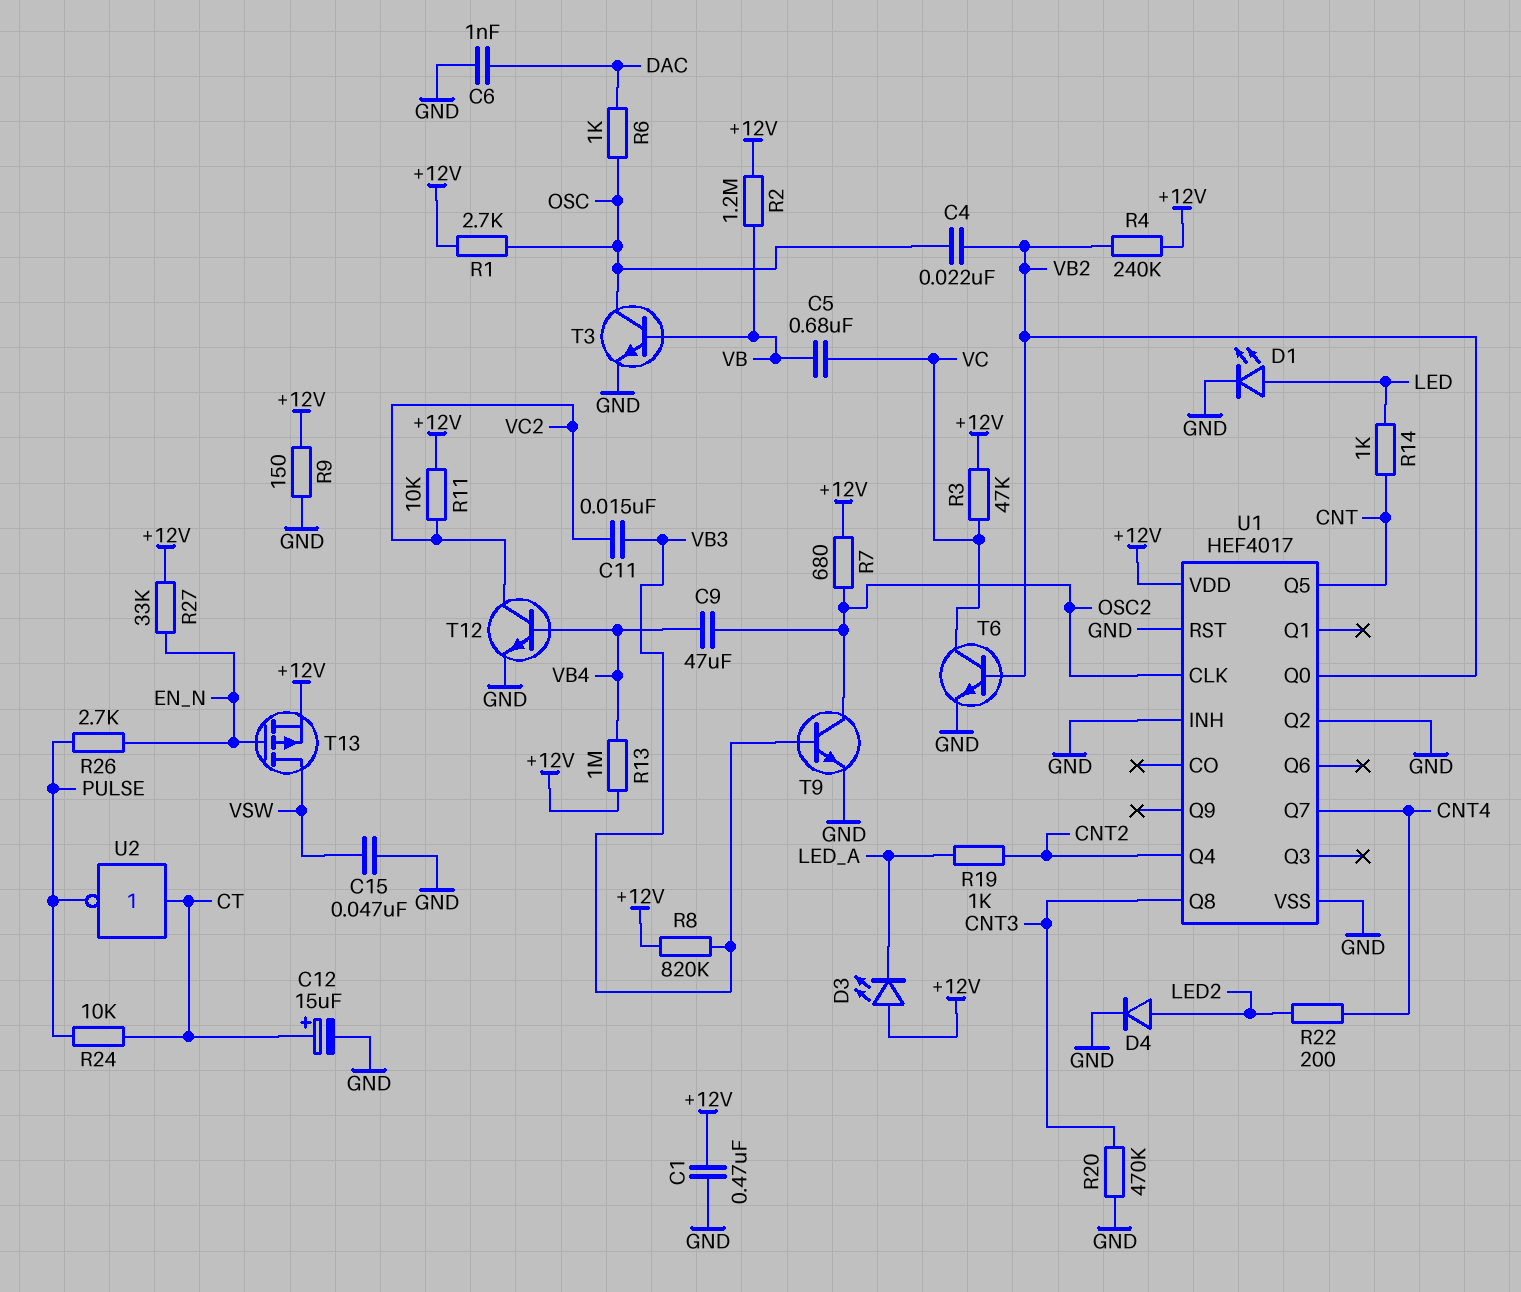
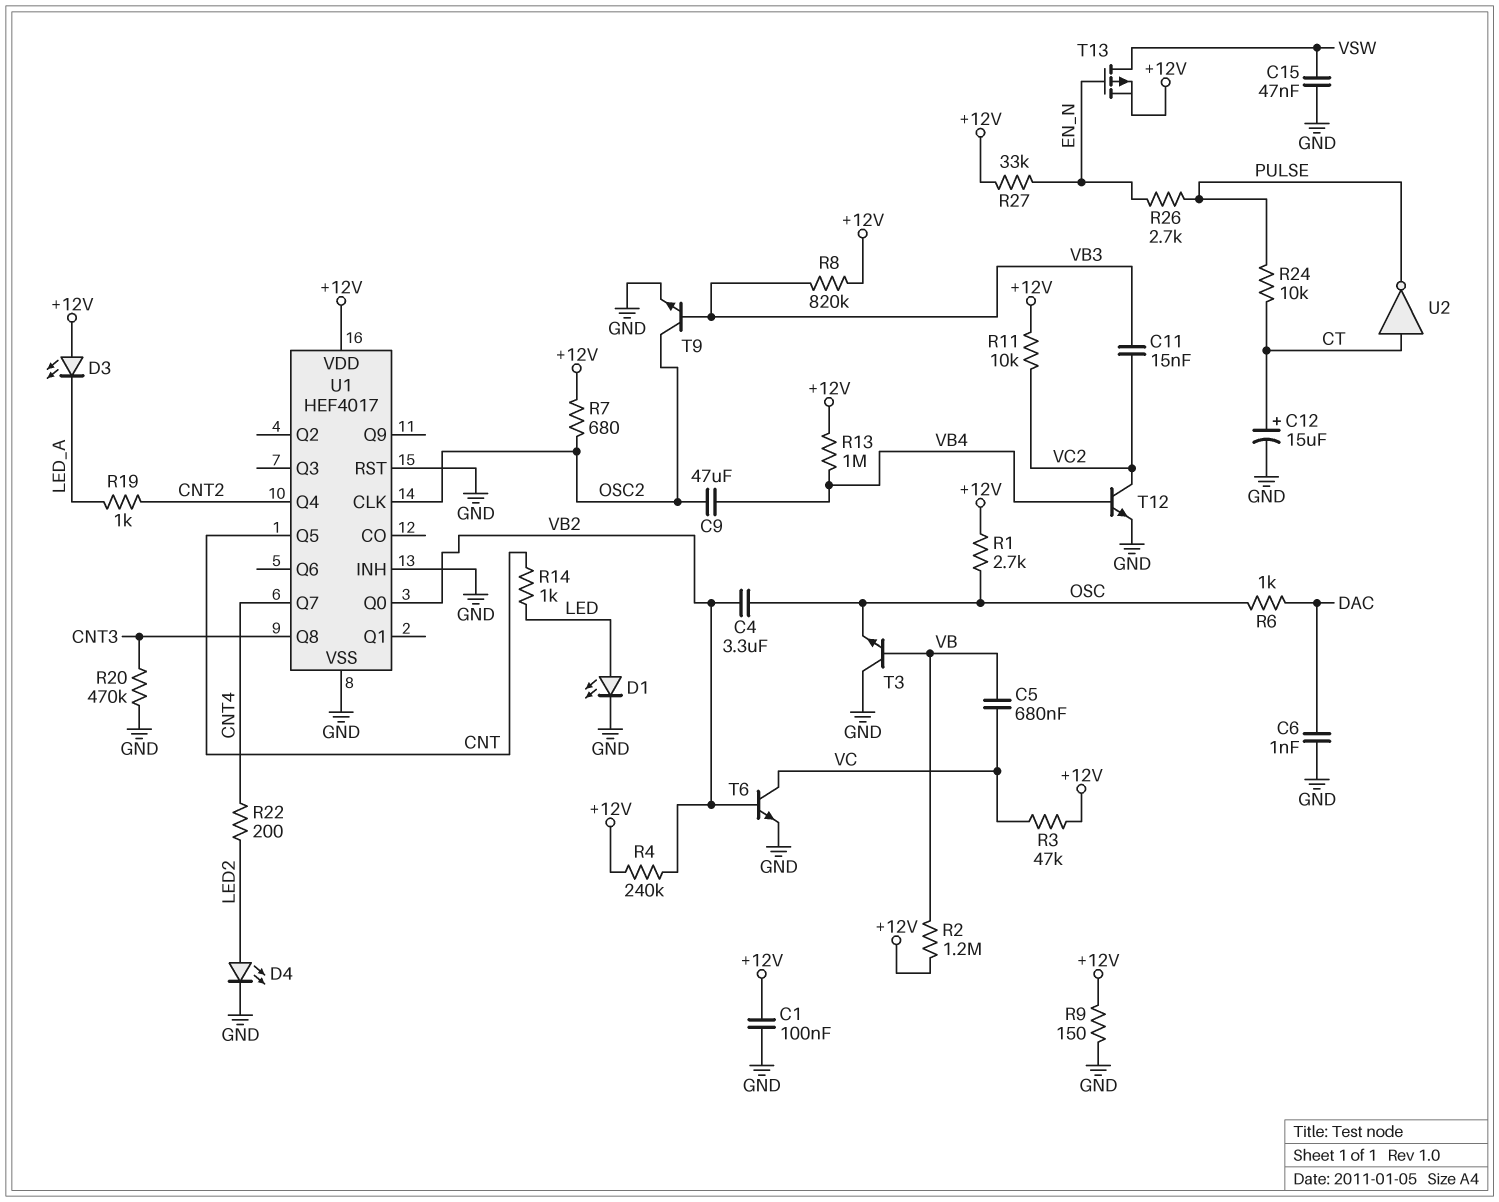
C1: 470nF (+12V, GND) -> 100nF (+12V, GND)
C4: 22nF (OSC, VB2) -> 3.3uF (OSC, VB2)
D4: diode (A LED2, K GND) -> LED (A LED2, K GND)
T3: NPN (B VB, C OSC, E GND) -> NPN (B VB, C GND, E OSC)
U1 pin Q2: GND -> none

